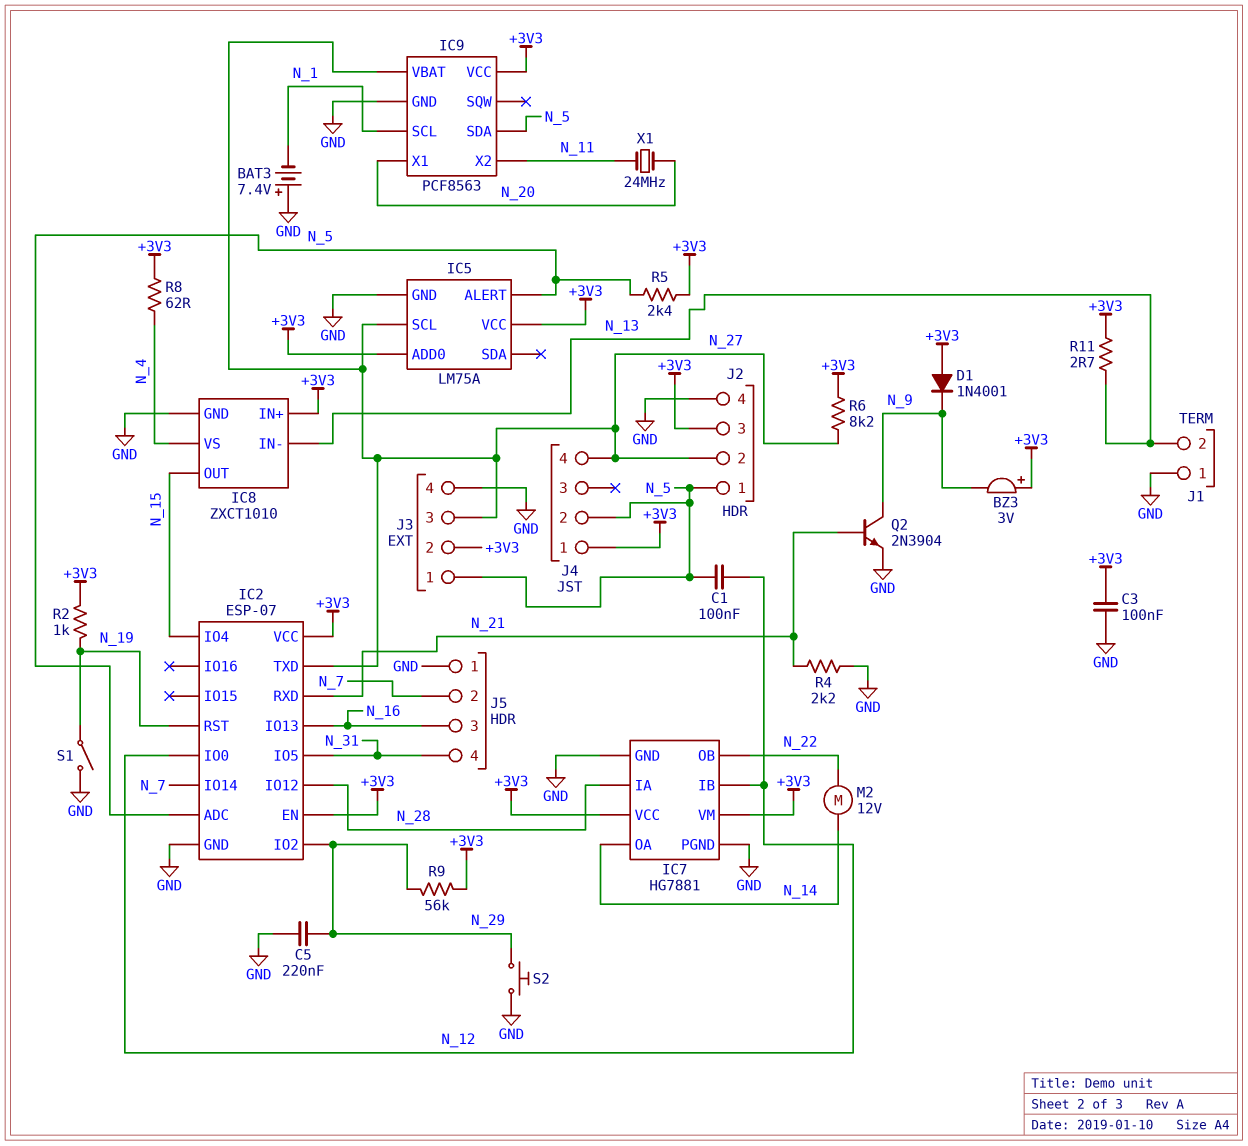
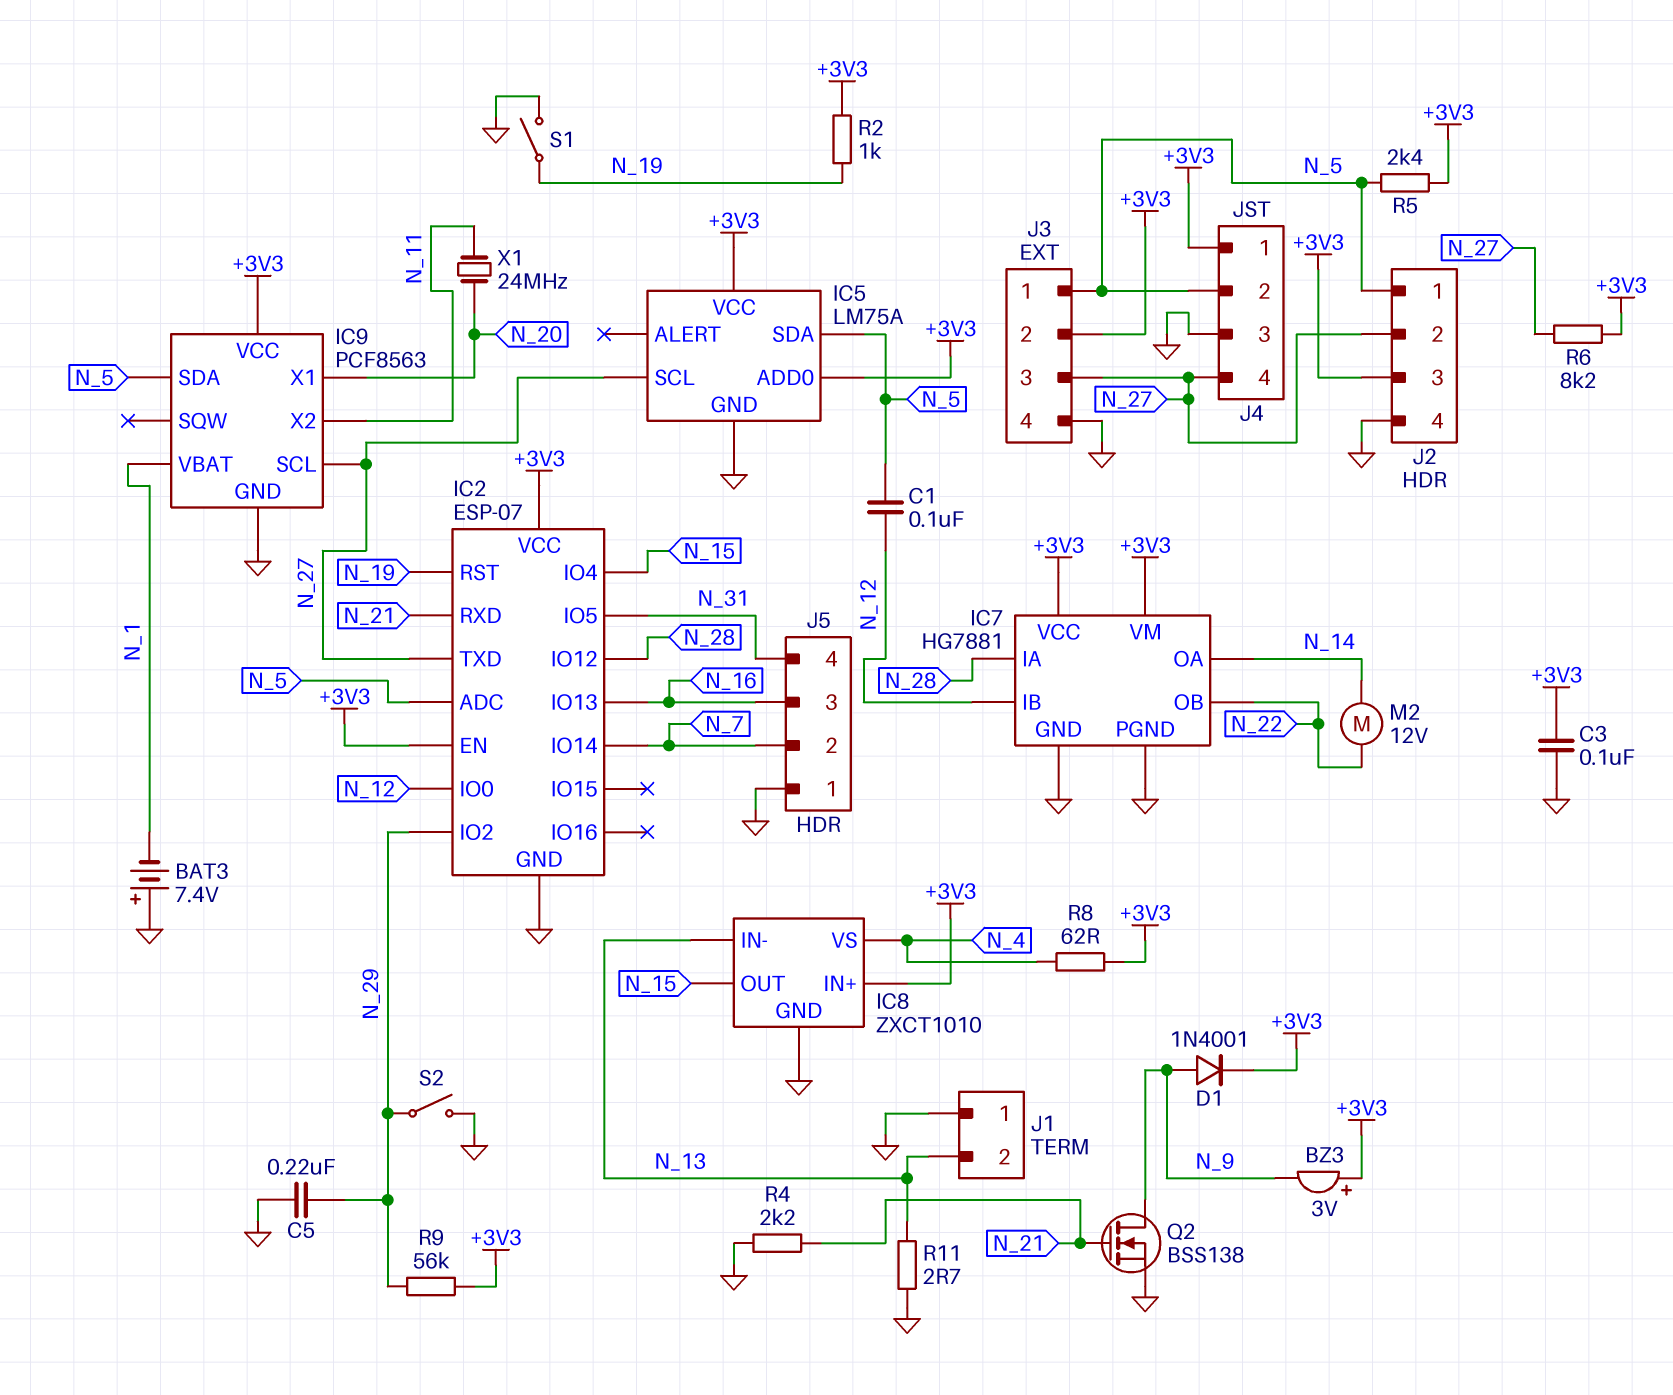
D1: diode 1N4001 (A +3V3, K N_9) -> diode 1N4001 (A N_9, K +3V3)
IC5 pin ALERT: N_5 -> none
IC5 pin SDA: none -> N_5
IC9 pin SCL: N_1 -> N_27
IC9 pin VBAT: N_27 -> N_1
J4 pin 3: none -> GND
Q2: NPN 2N3904 (B N_21, C N_9, E GND) -> NMOS BSS138 (G N_21, D N_9, S GND)
R11: 2.7 (+3V3, N_13) -> 2.7 (GND, N_13)
S2: button (GND, N_29) -> switch (GND, N_29)

